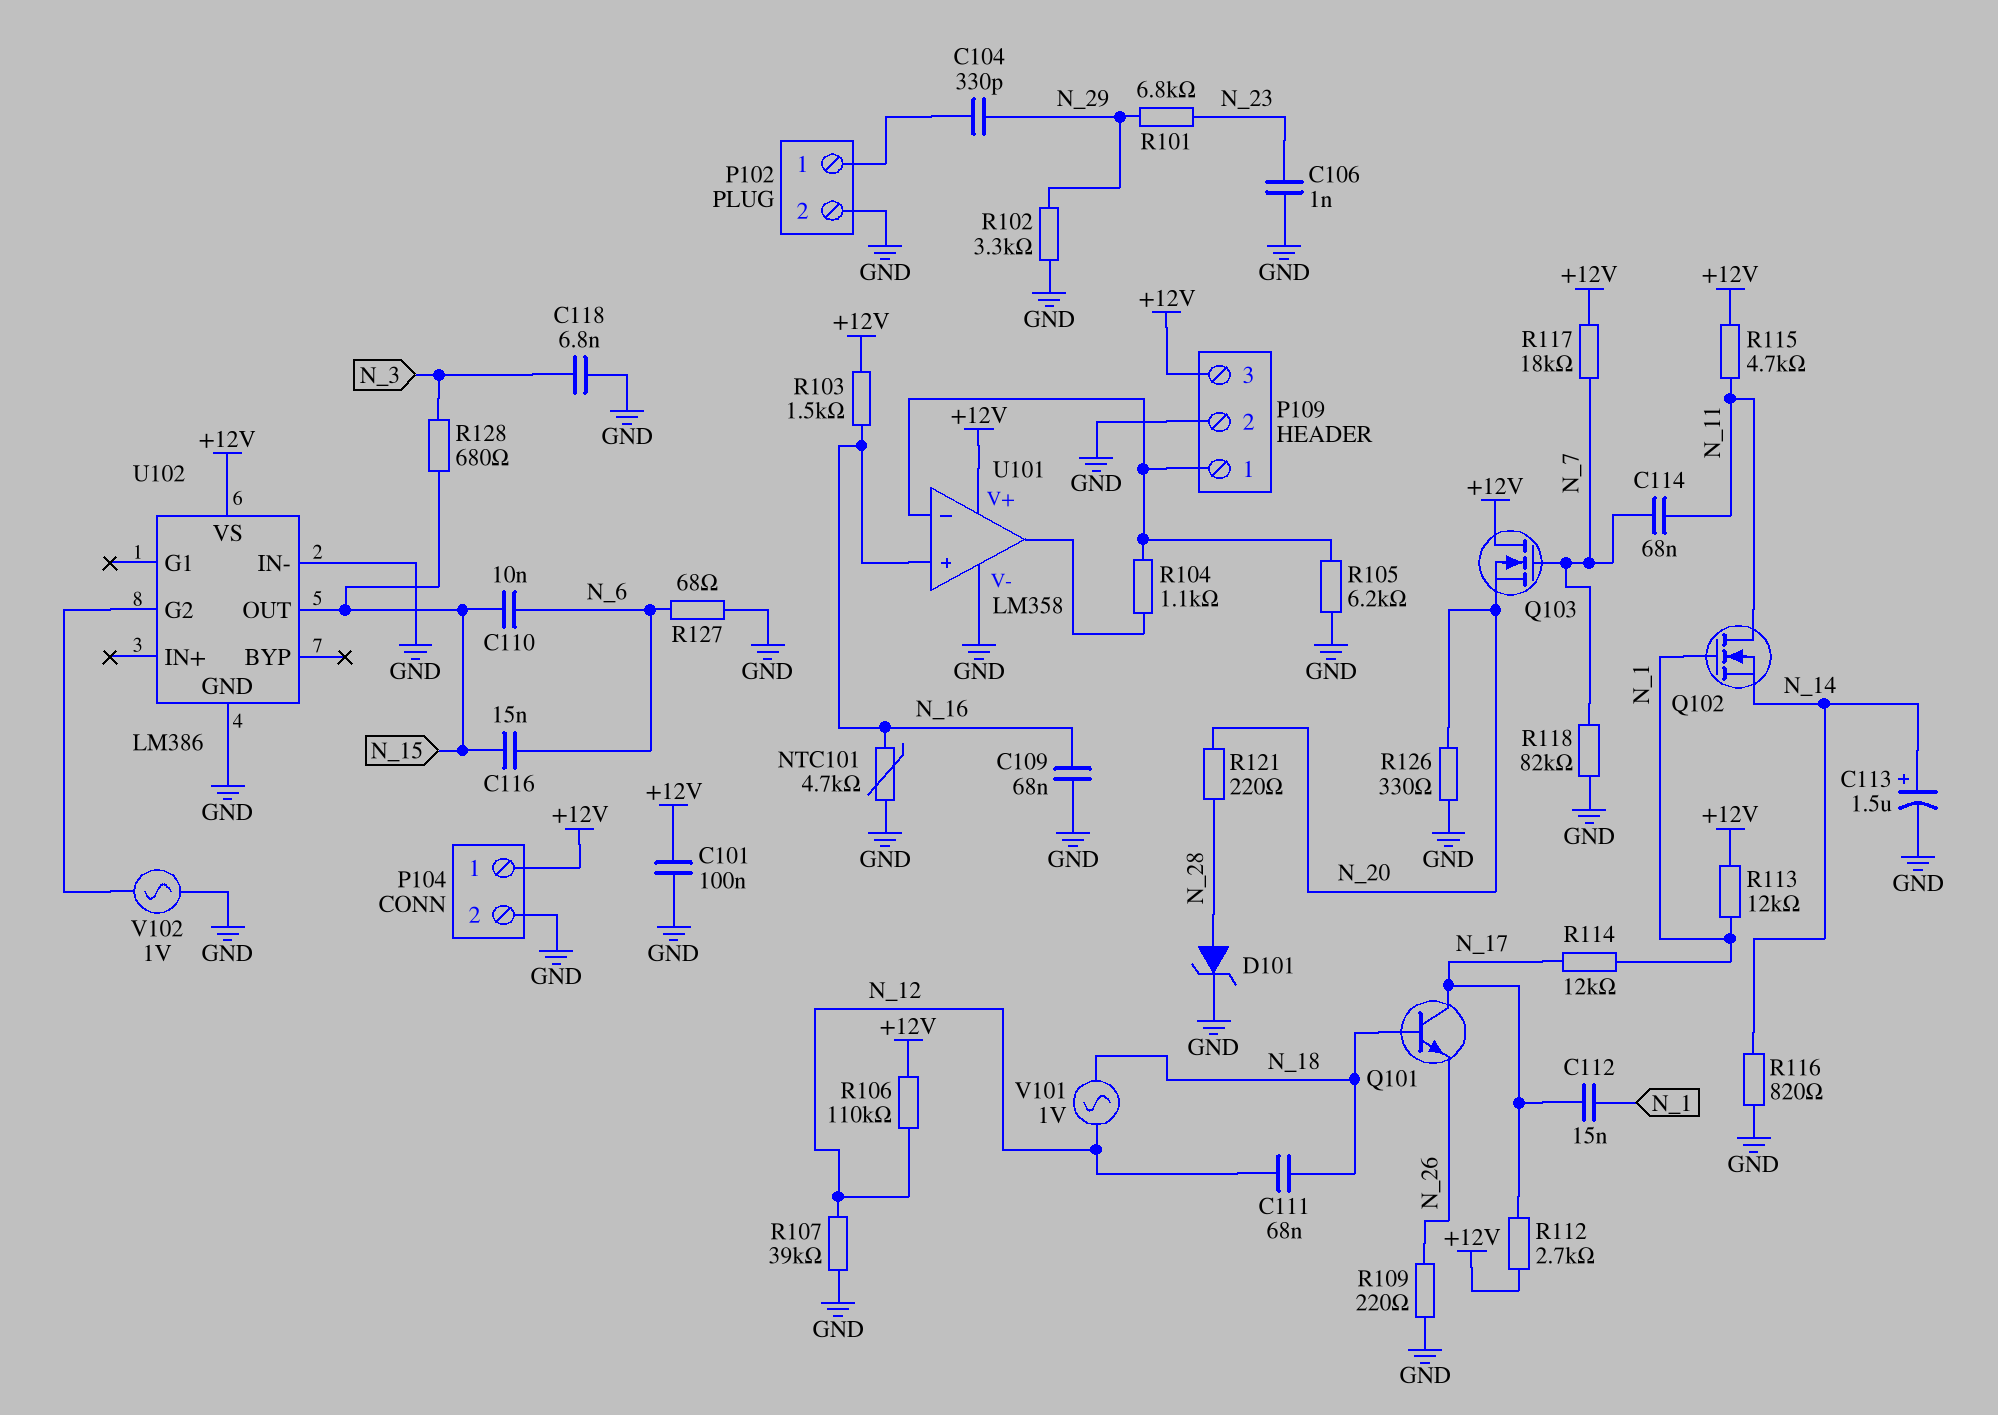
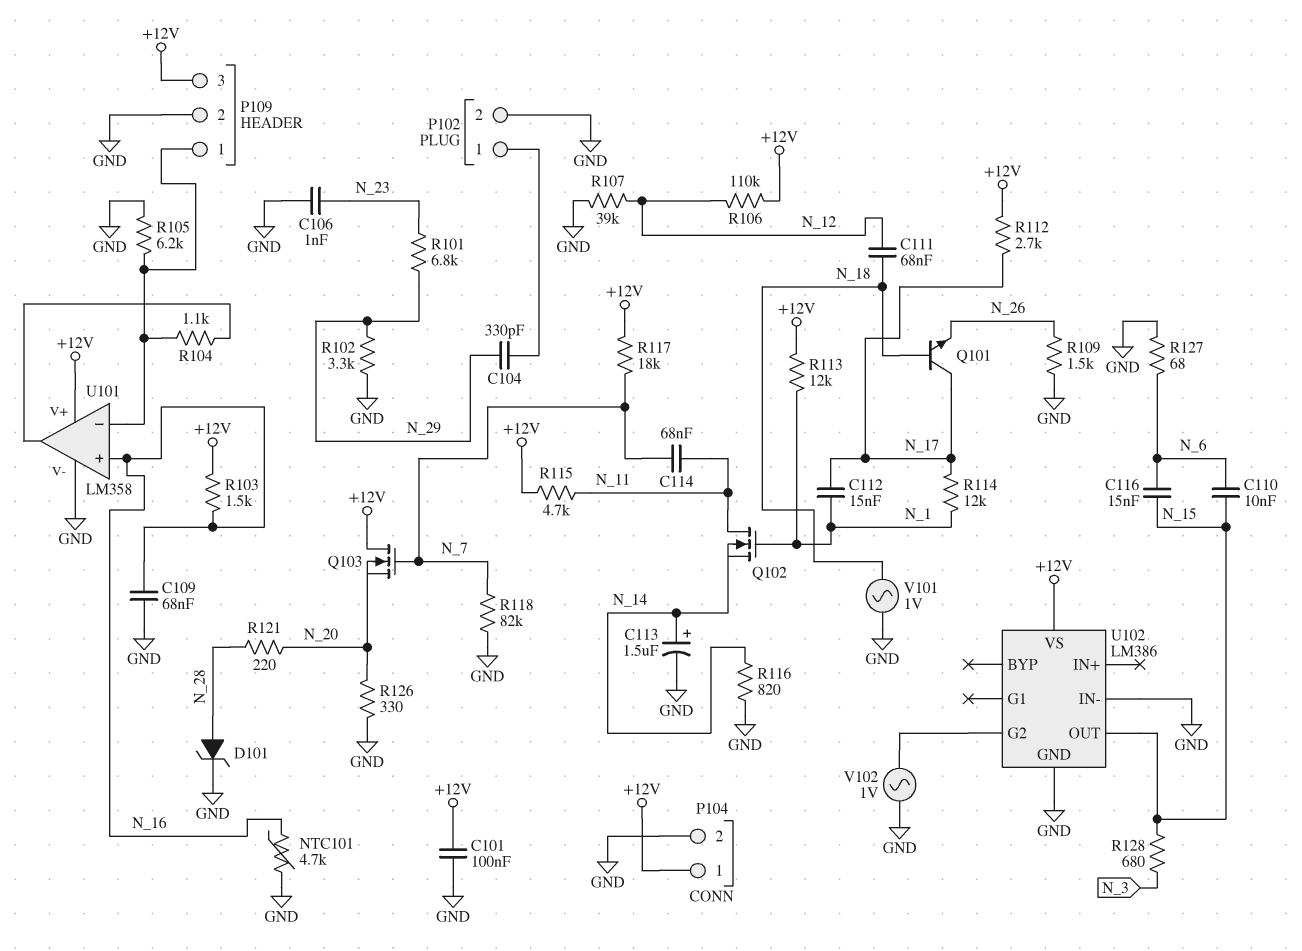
C118: 6.8nF (GND, N_3) -> none
R109: 220 (GND, N_26) -> 1.5k (GND, N_26)
V101: AC 1V (N_12, N_18) -> AC 1V (GND, N_18)

